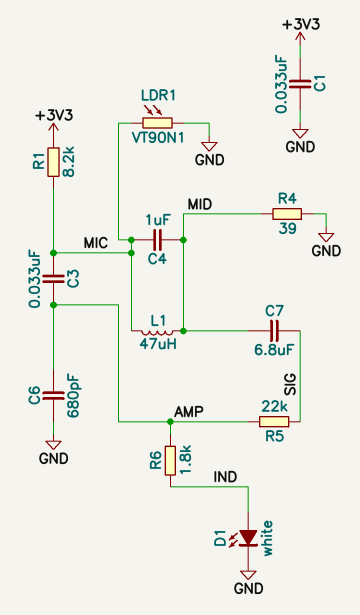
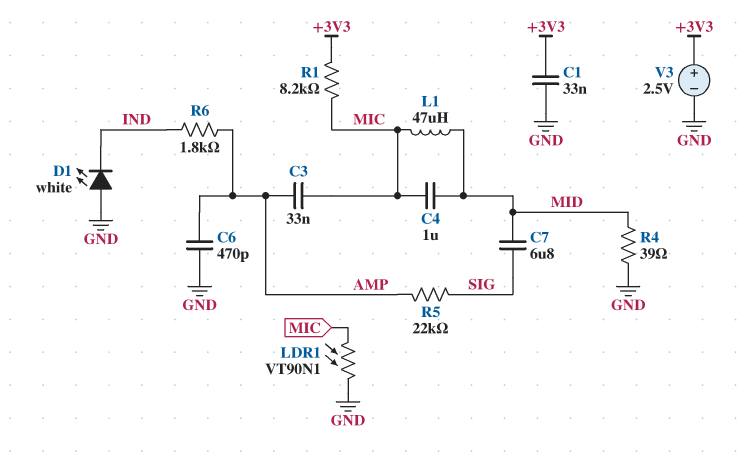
C6: 680pF (AMP, GND) -> 470pF (AMP, GND)
D1: LED white (A IND, K GND) -> LED white (A GND, K IND)
V3: none -> 2.5V (plus +3V3, minus GND)

